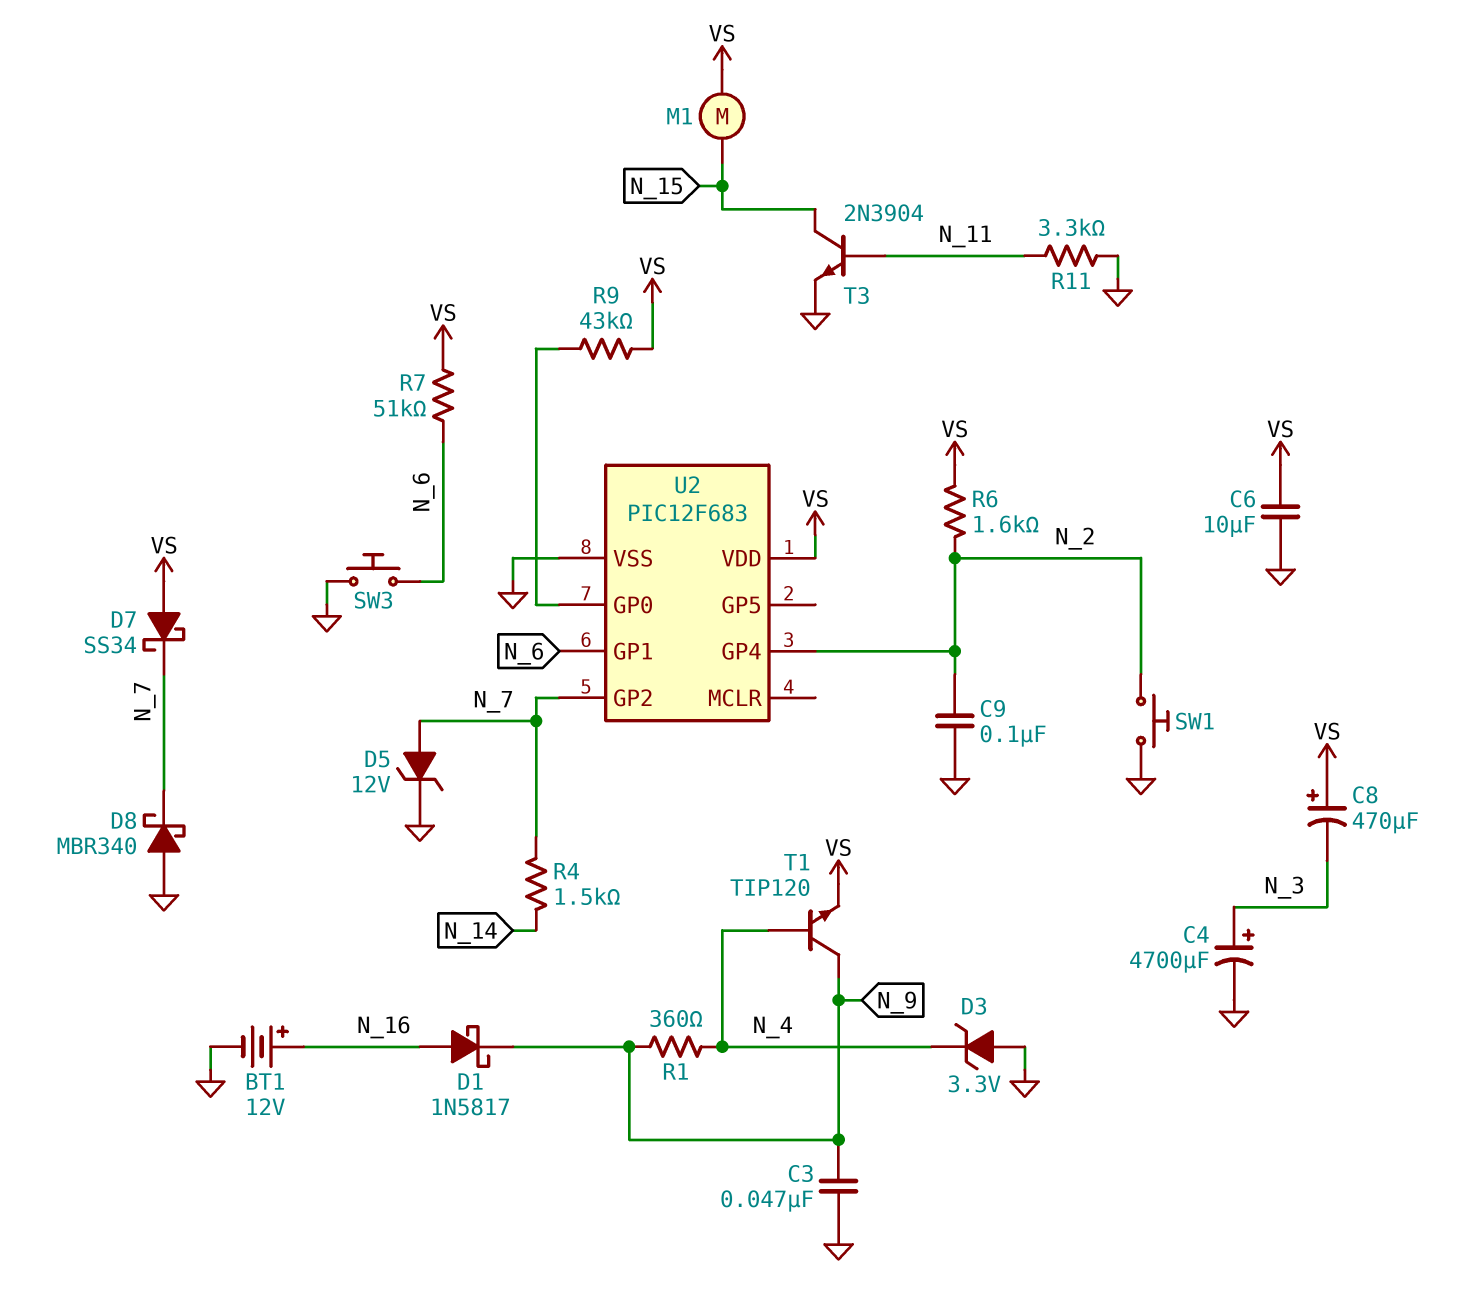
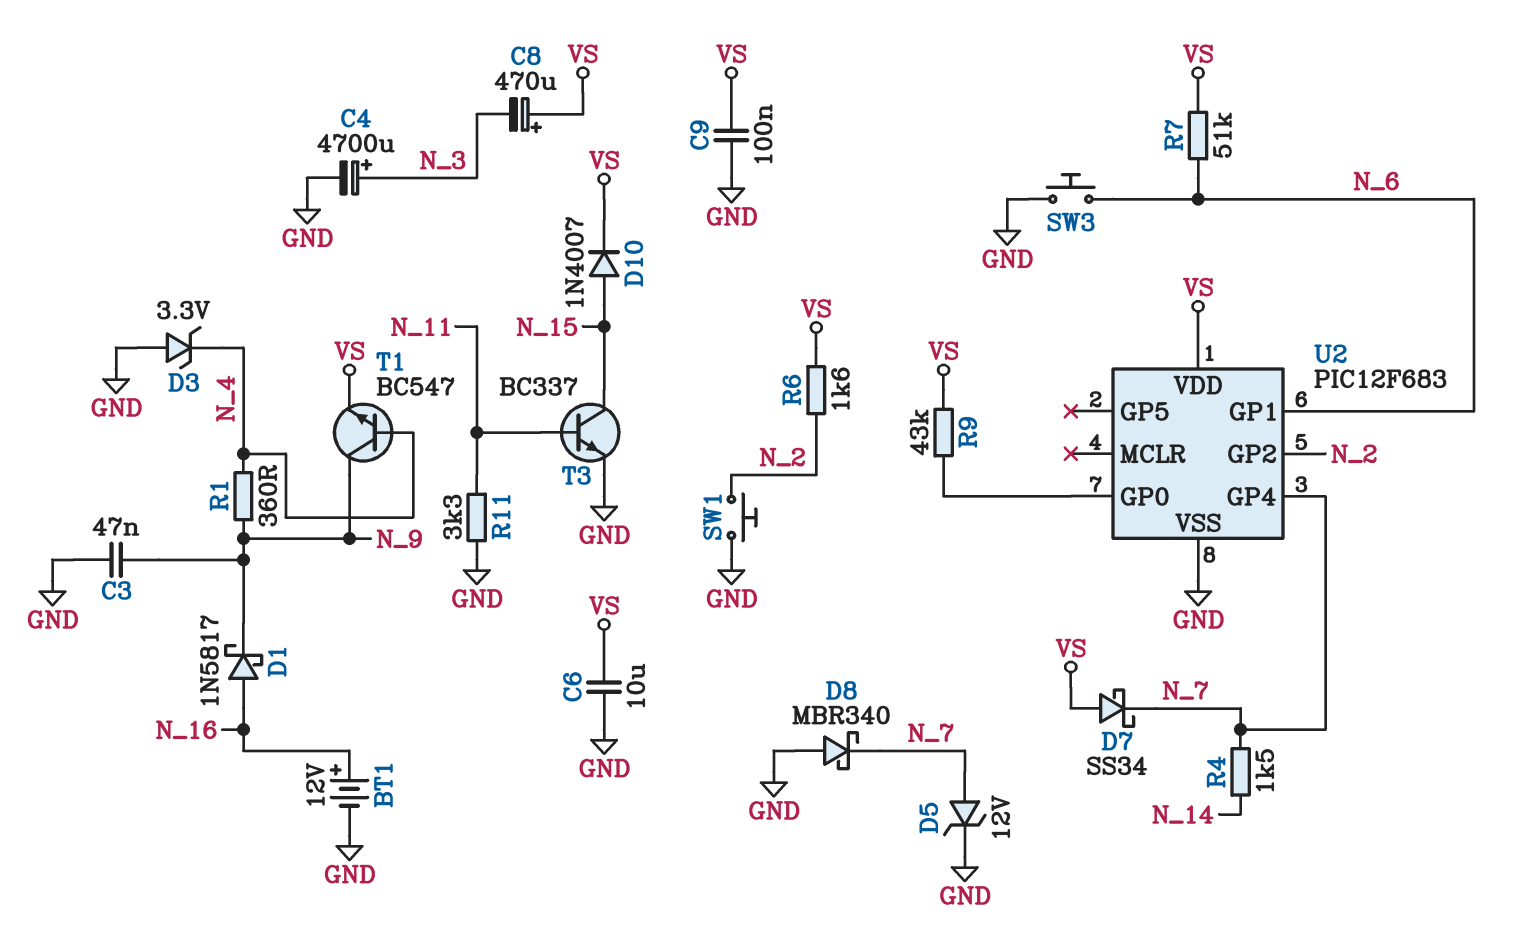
C9: 100nF (GND, N_2) -> 100nF (GND, VS)
D10: none -> diode 1N4007 (A N_15, K VS)
M1: motor (N_15, VS) -> none
T1: NPN TIP120 (B N_4, C N_9, E VS) -> NPN BC547 (B N_4, C N_9, E VS)
T3: NPN 2N3904 (B N_11, C N_15, E GND) -> NPN BC337 (B N_11, C N_15, E GND)
U2 pin GP2: N_7 -> N_2
U2 pin GP4: N_2 -> N_7

